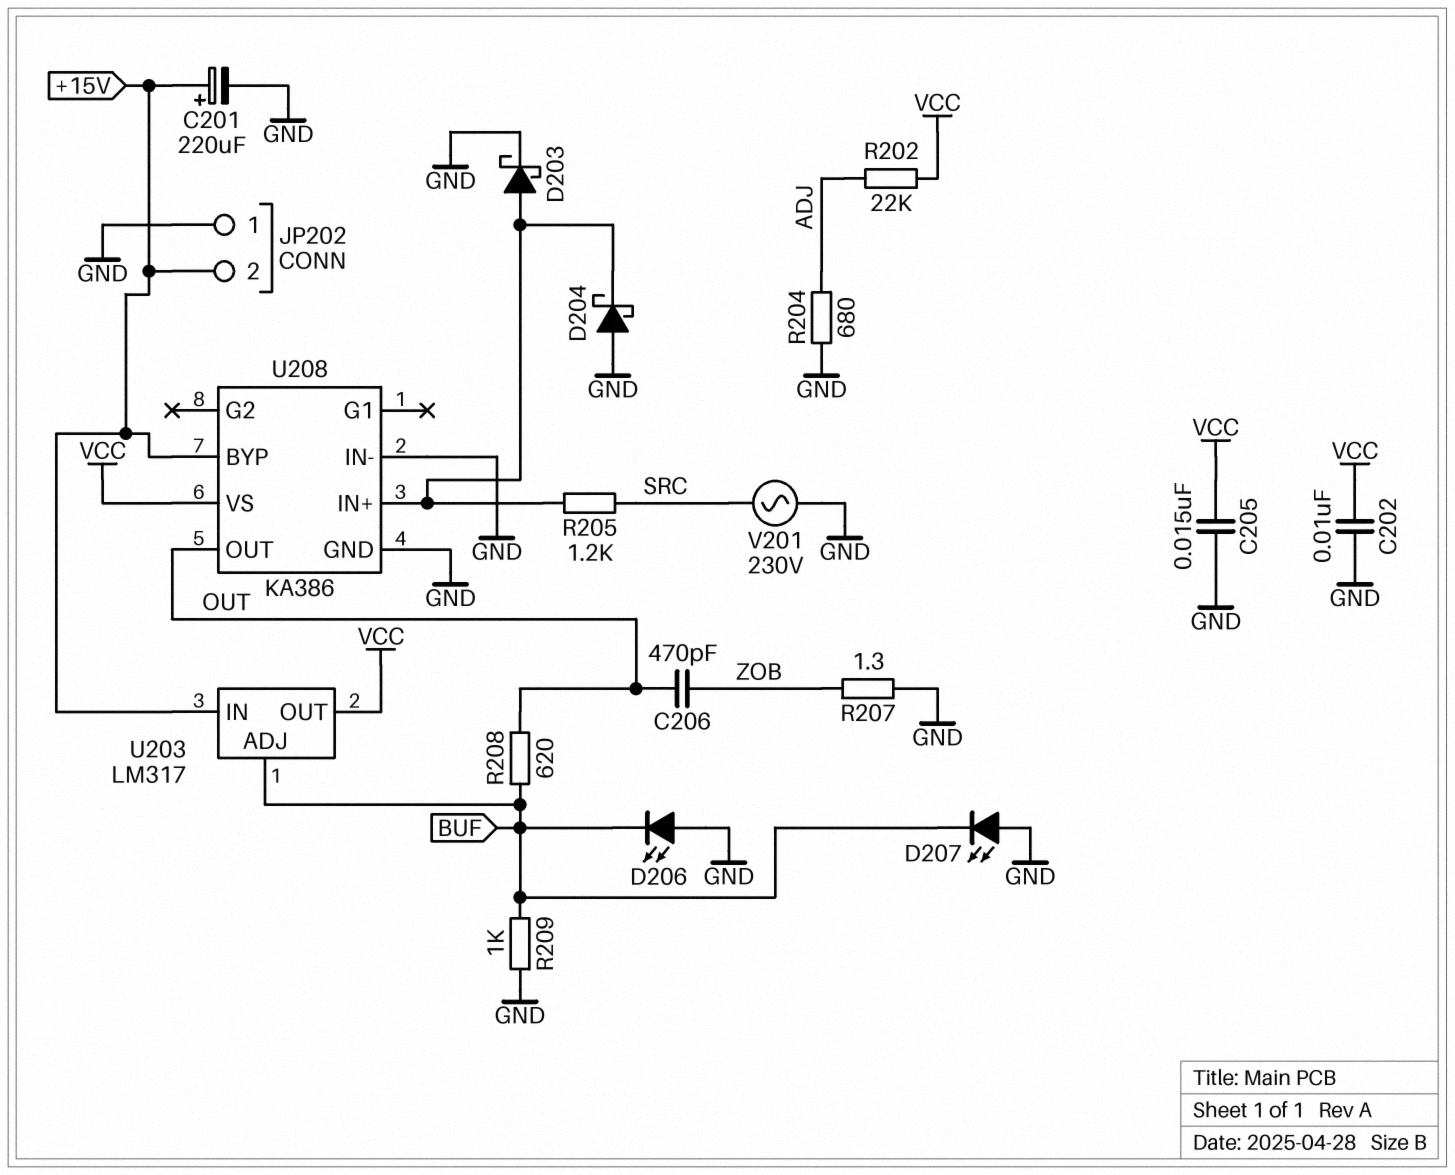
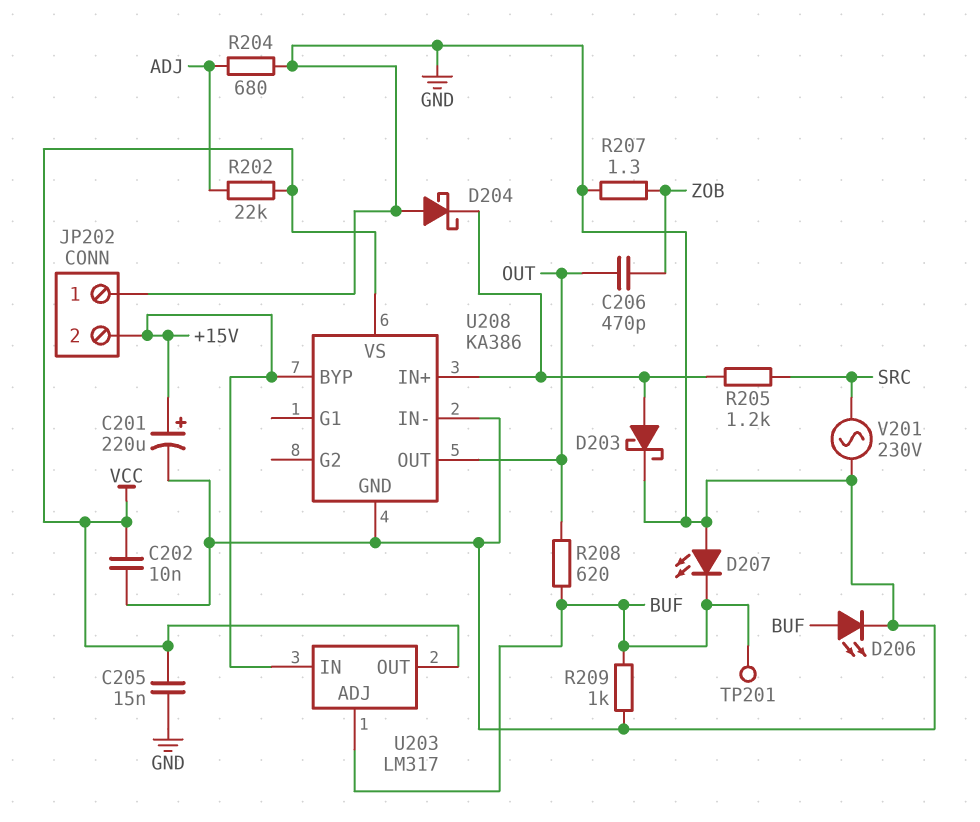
D206: LED (A GND, K BUF) -> LED (A BUF, K GND)
TP201: none -> test point (BUF)

